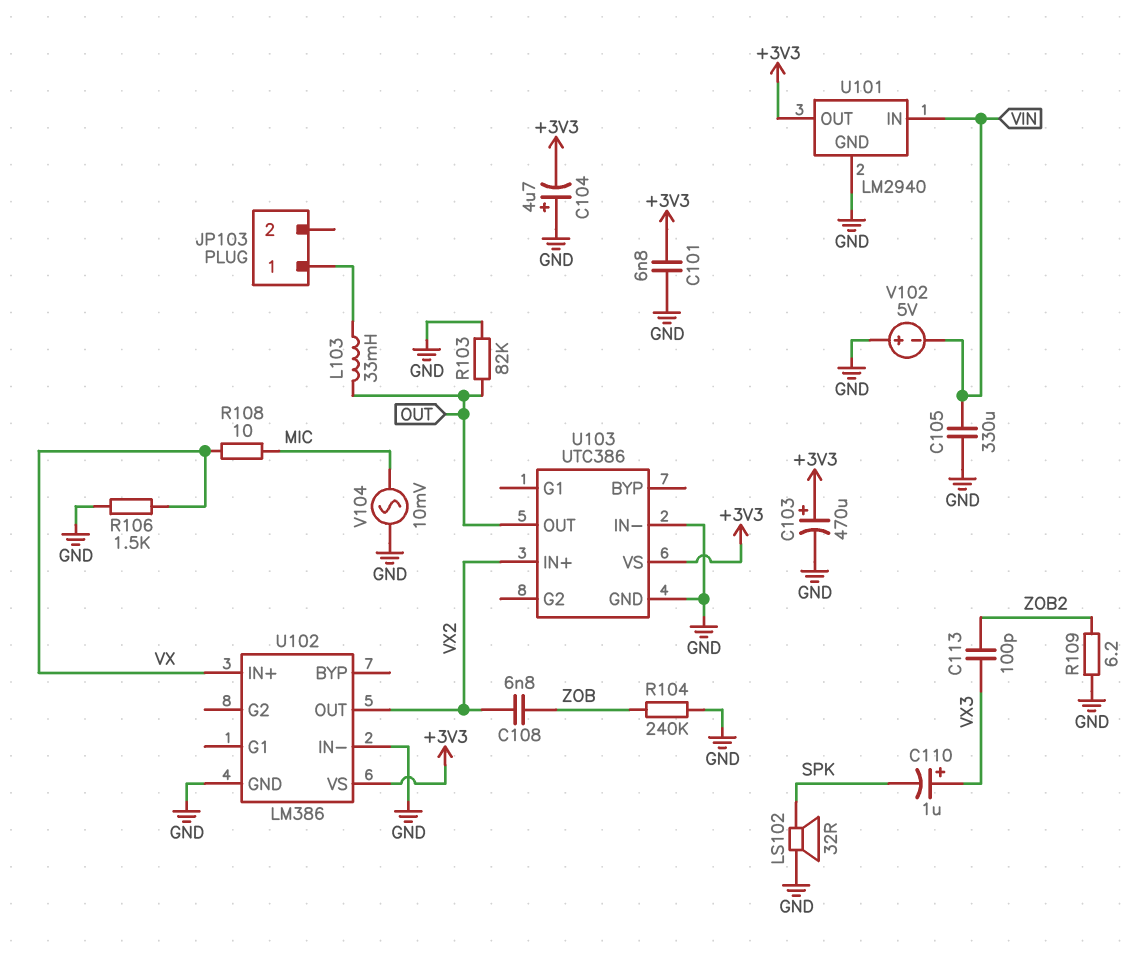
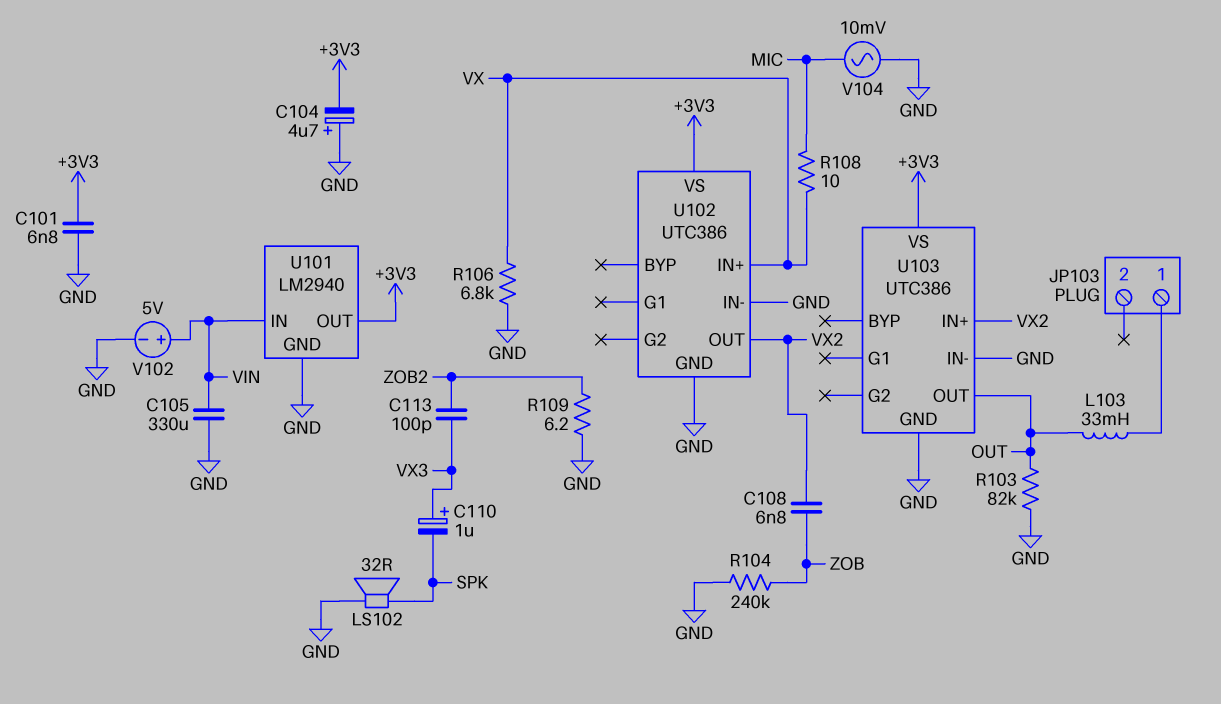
C103: 470uF (plus +3V3, minus GND) -> none
R106: 1.5k (GND, VX) -> 6.8k (GND, VX)
U102: LM386 -> UTC386
V102: 5V (plus GND, minus VIN) -> 5V (plus VIN, minus GND)

